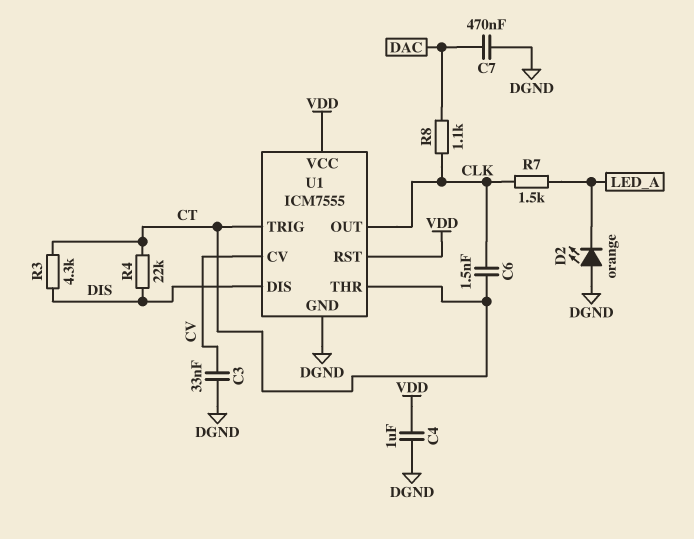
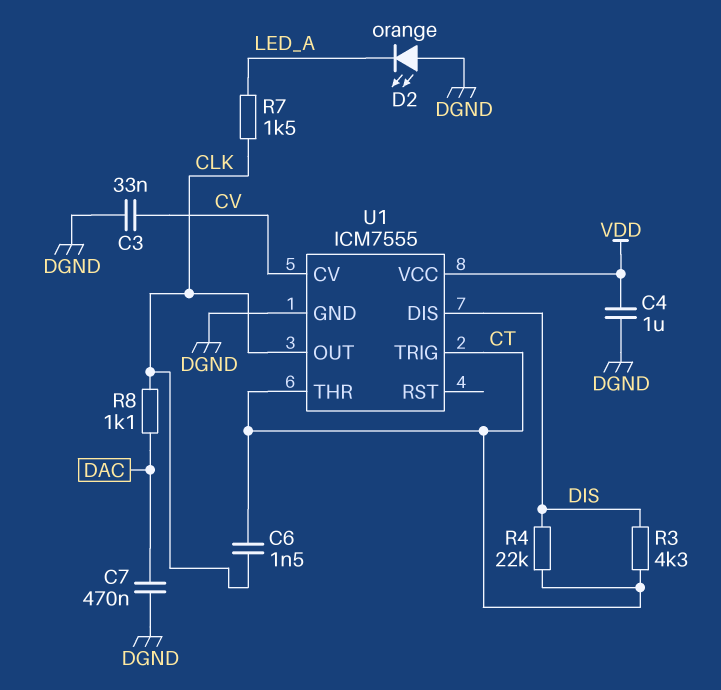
U1 pin RST: VDD -> none

